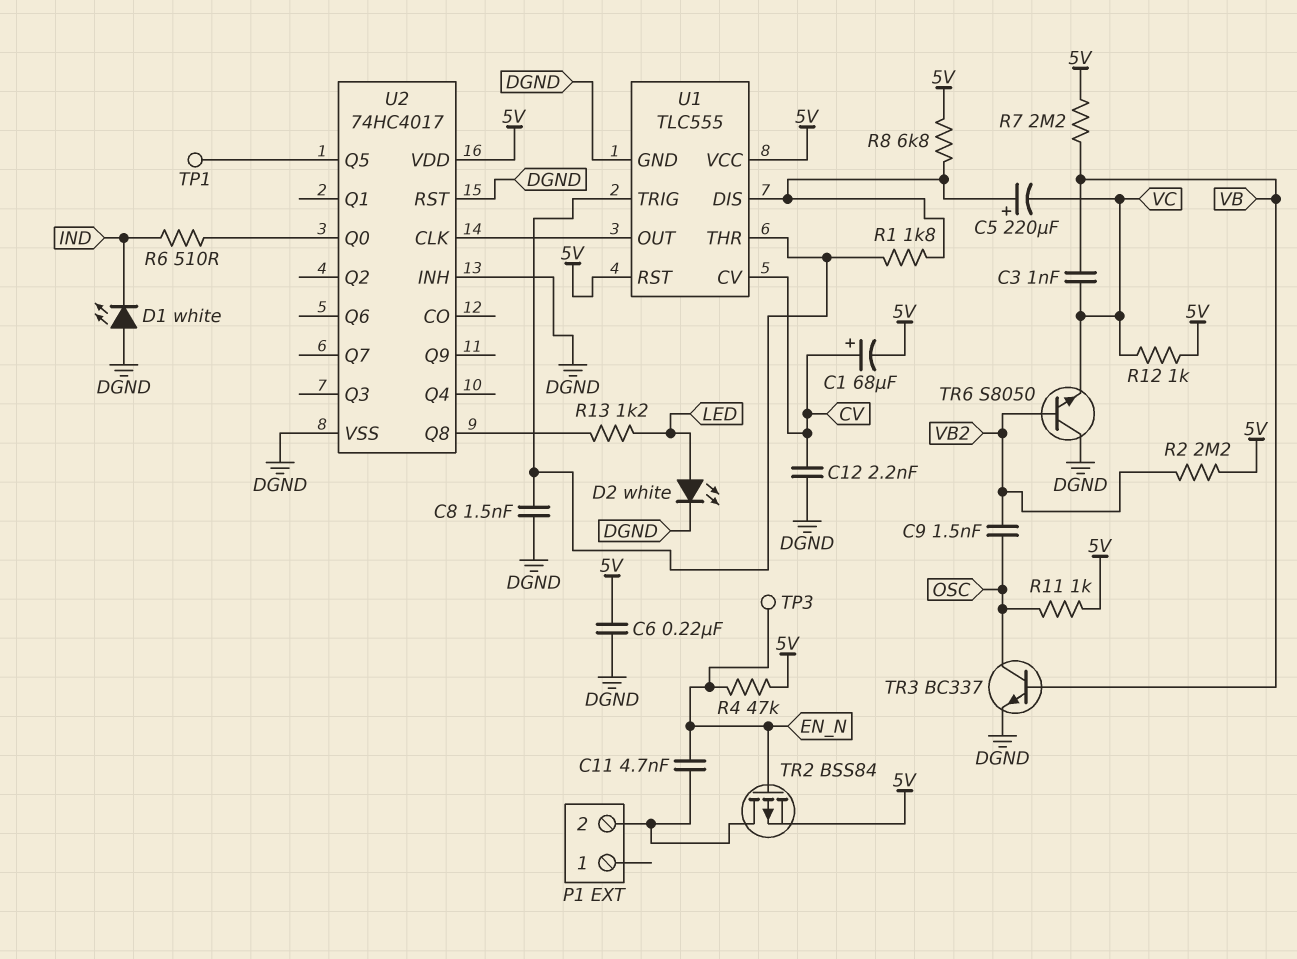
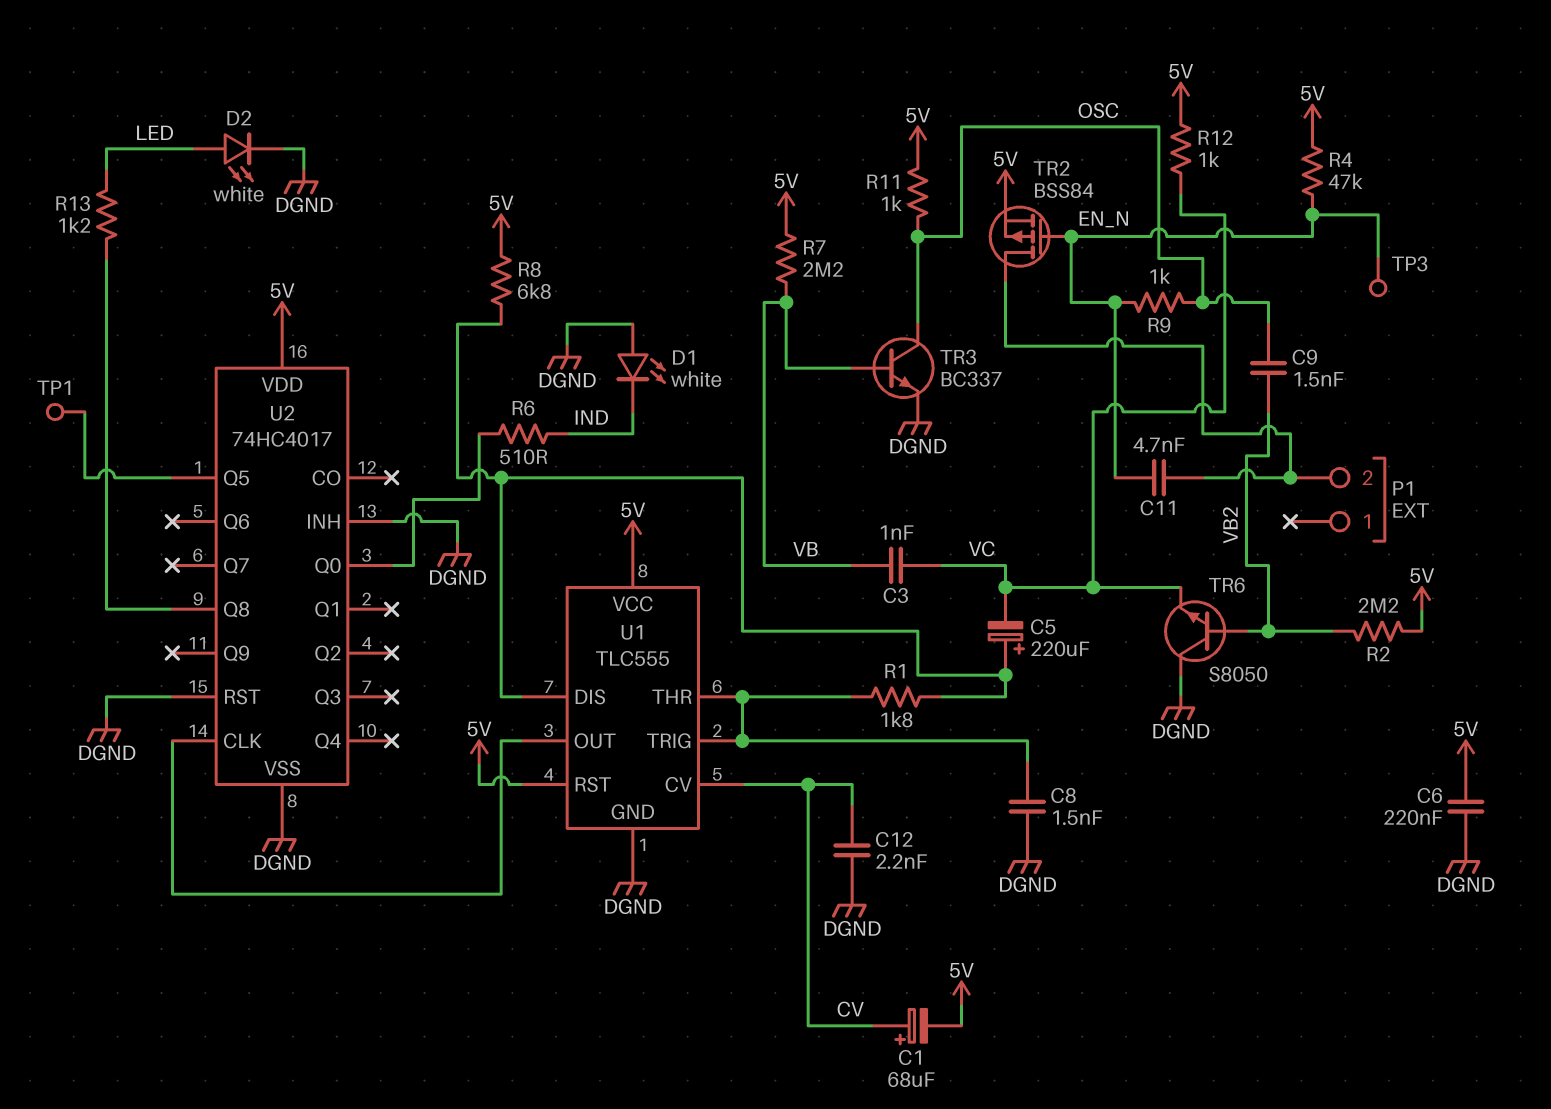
R9: none -> 1k (EN_N, OSC)

